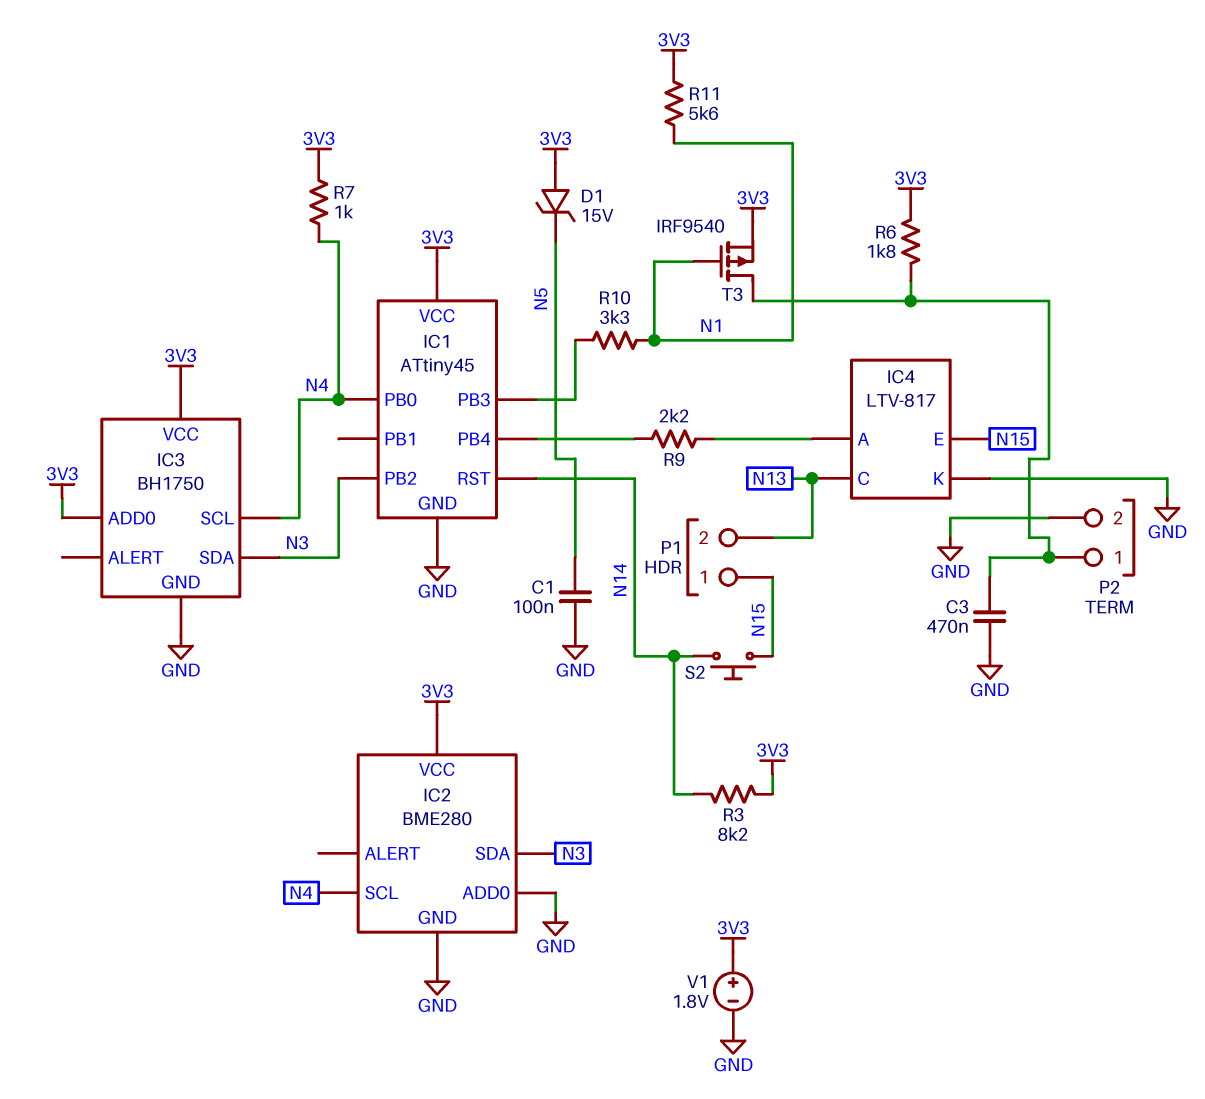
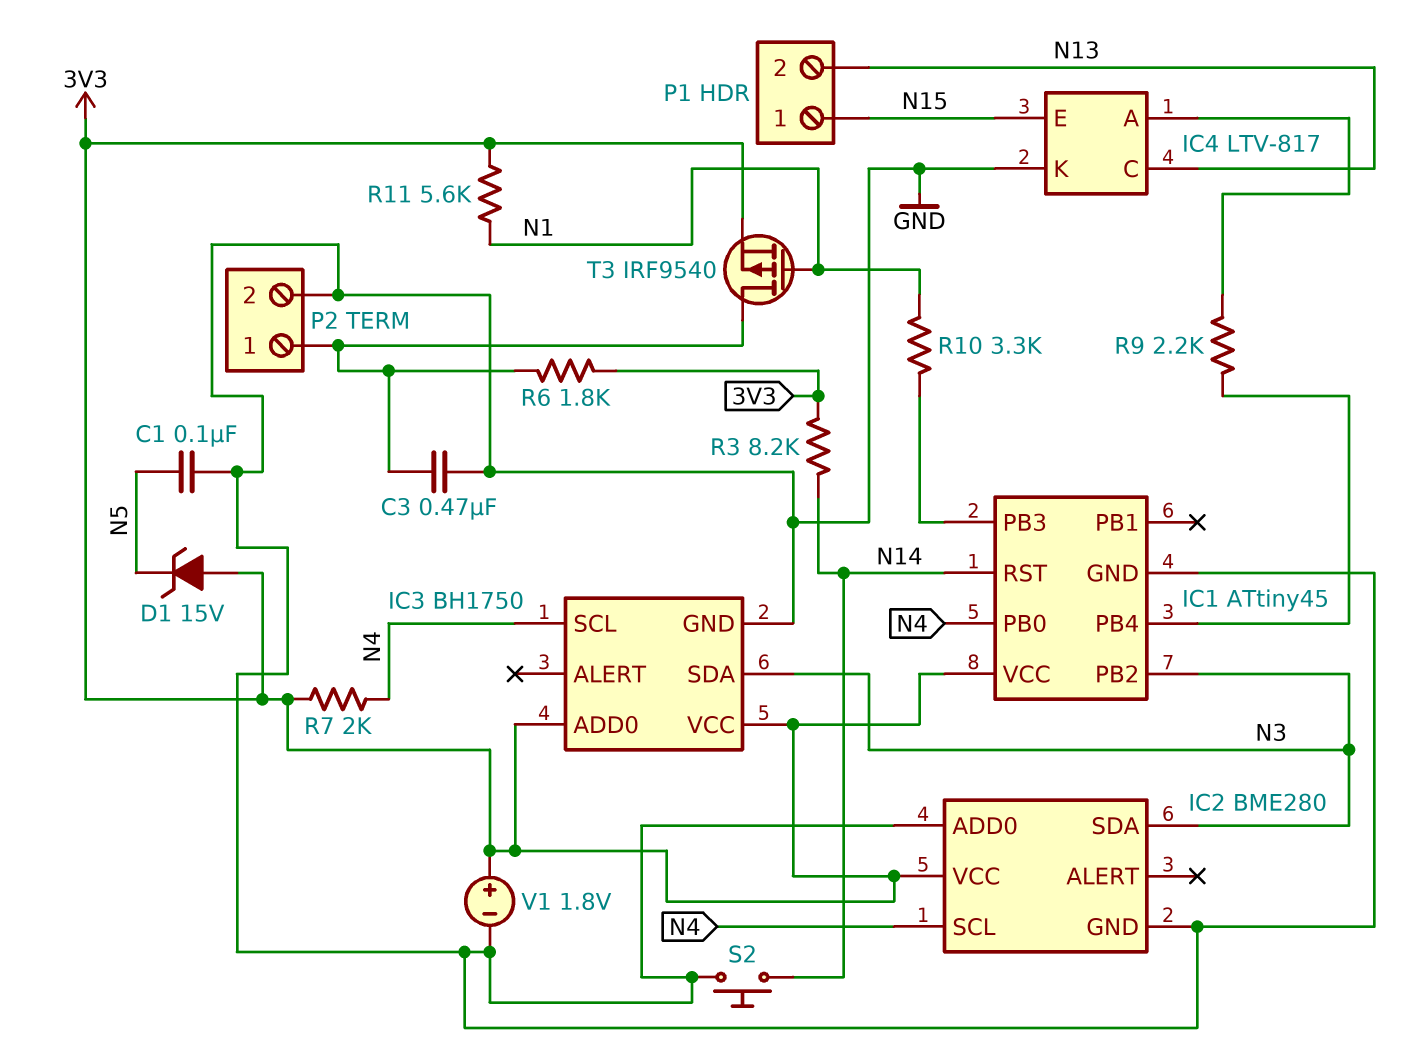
R7: 1k (3V3, N4) -> 2k (3V3, N4)
S2: button (N14, N15) -> button (GND, N14)

